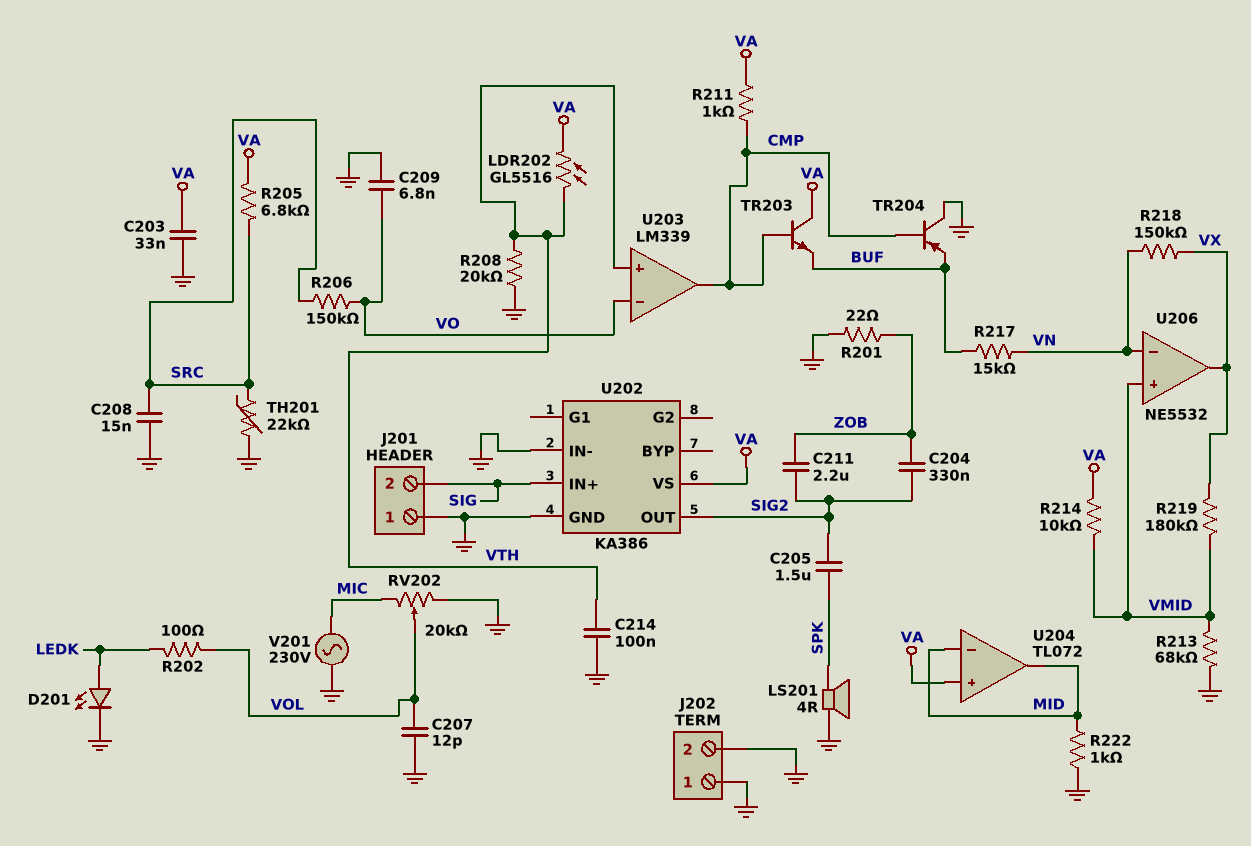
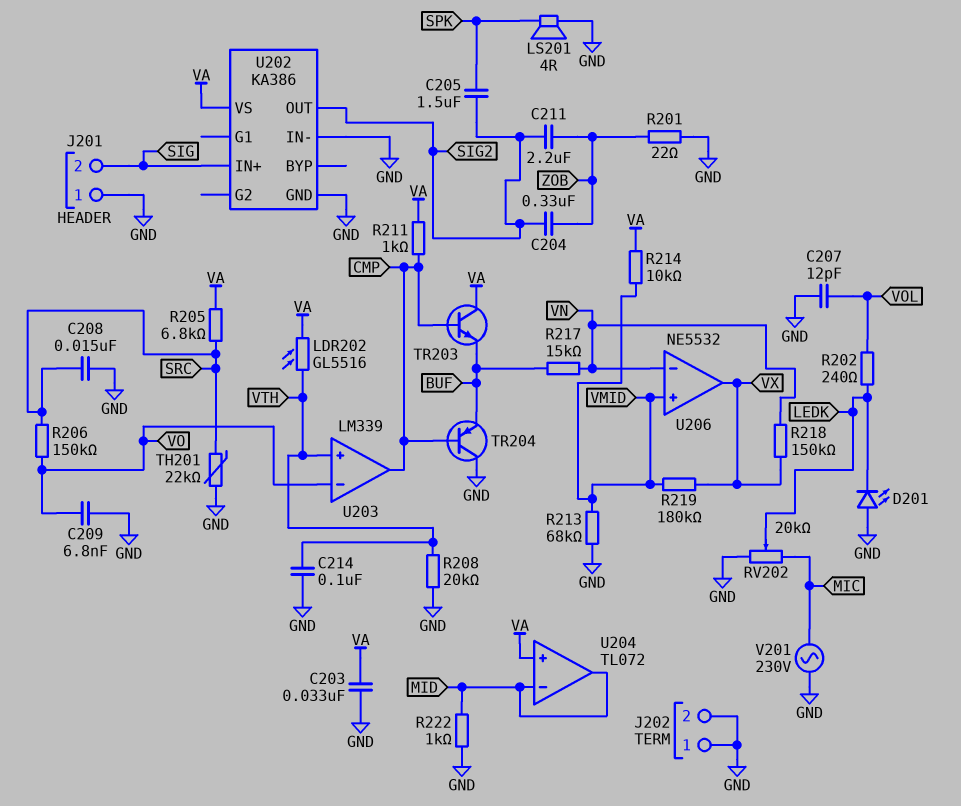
D201: LED (A LEDK, K GND) -> LED (A GND, K LEDK)
R202: 100 (LEDK, VOL) -> 240 (LEDK, VOL)
RV202: 20k (GND, MIC, wiper VOL) -> 20k (GND, MIC, wiper LEDK)

